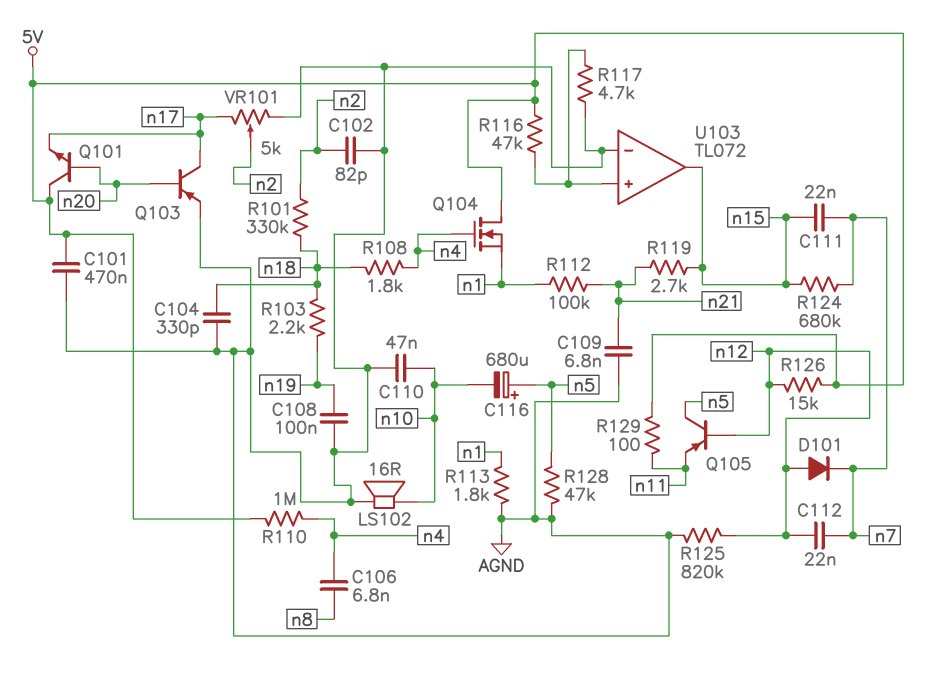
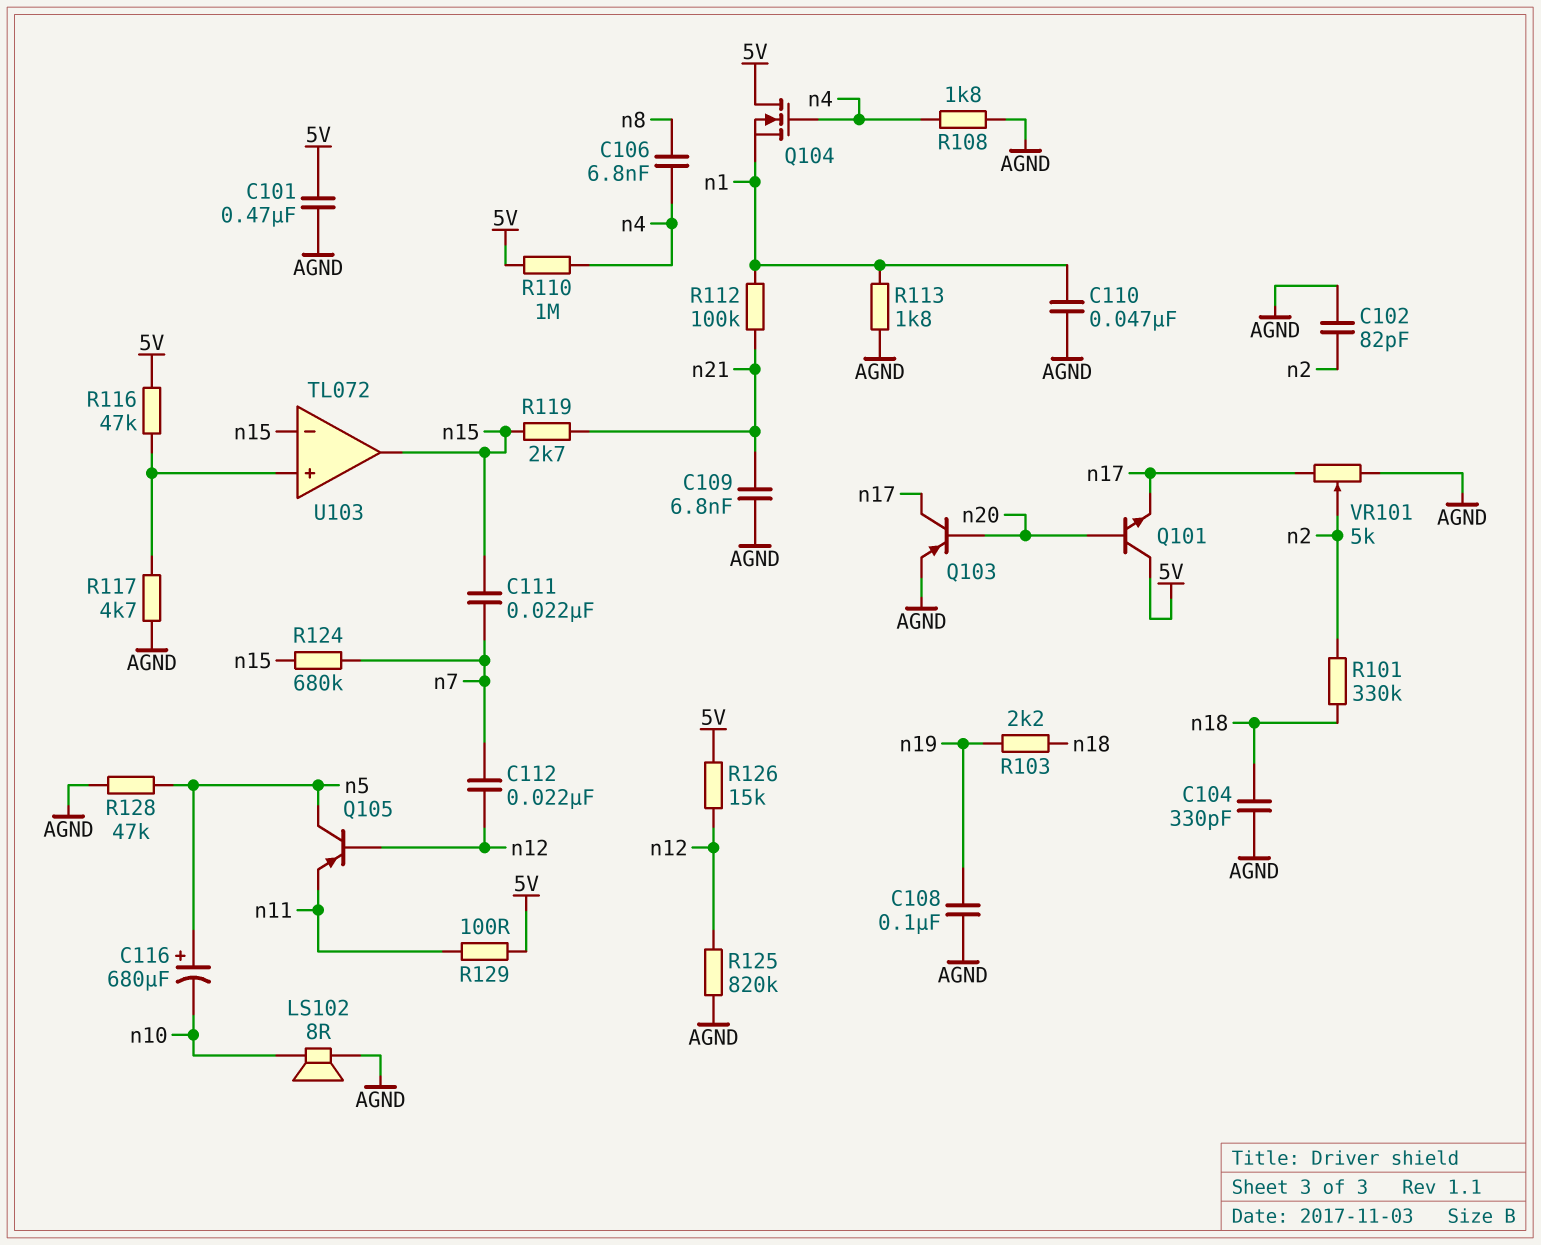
C110: 47nF (AGND, n10) -> 47nF (AGND, n1)
D101: diode (A n12, K n7) -> none
LS102: speaker 16R (AGND, n10) -> speaker 8R (AGND, n10)
R108: 1.8k (n4, n18) -> 1.8k (AGND, n4)
U103 pin in-: AGND -> n15

